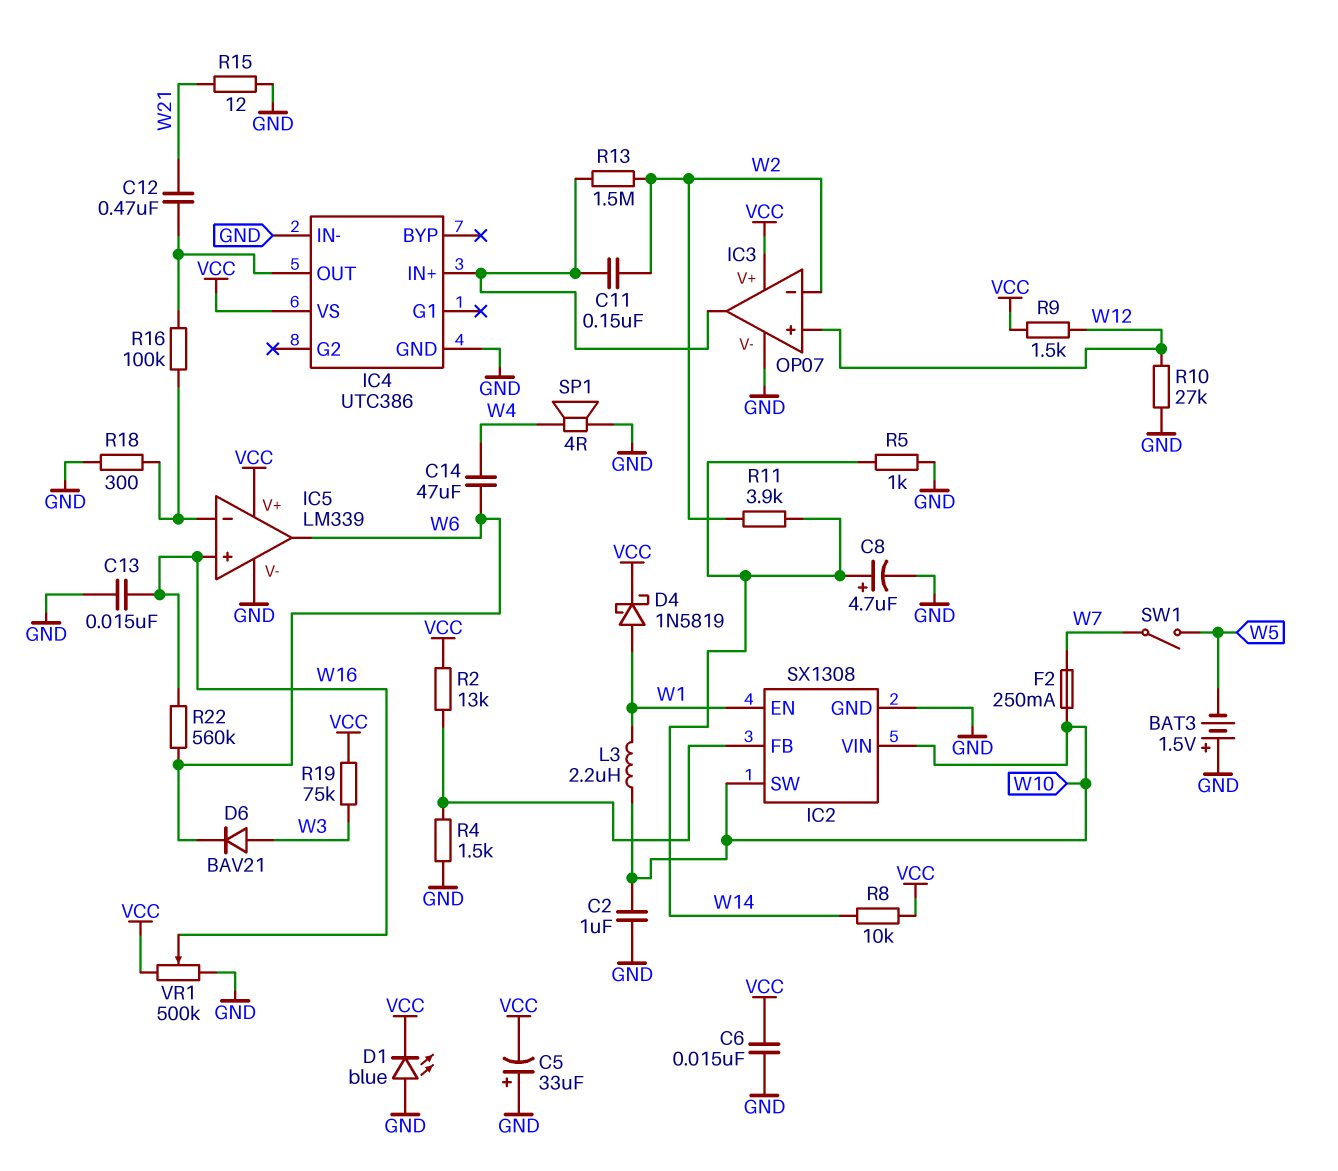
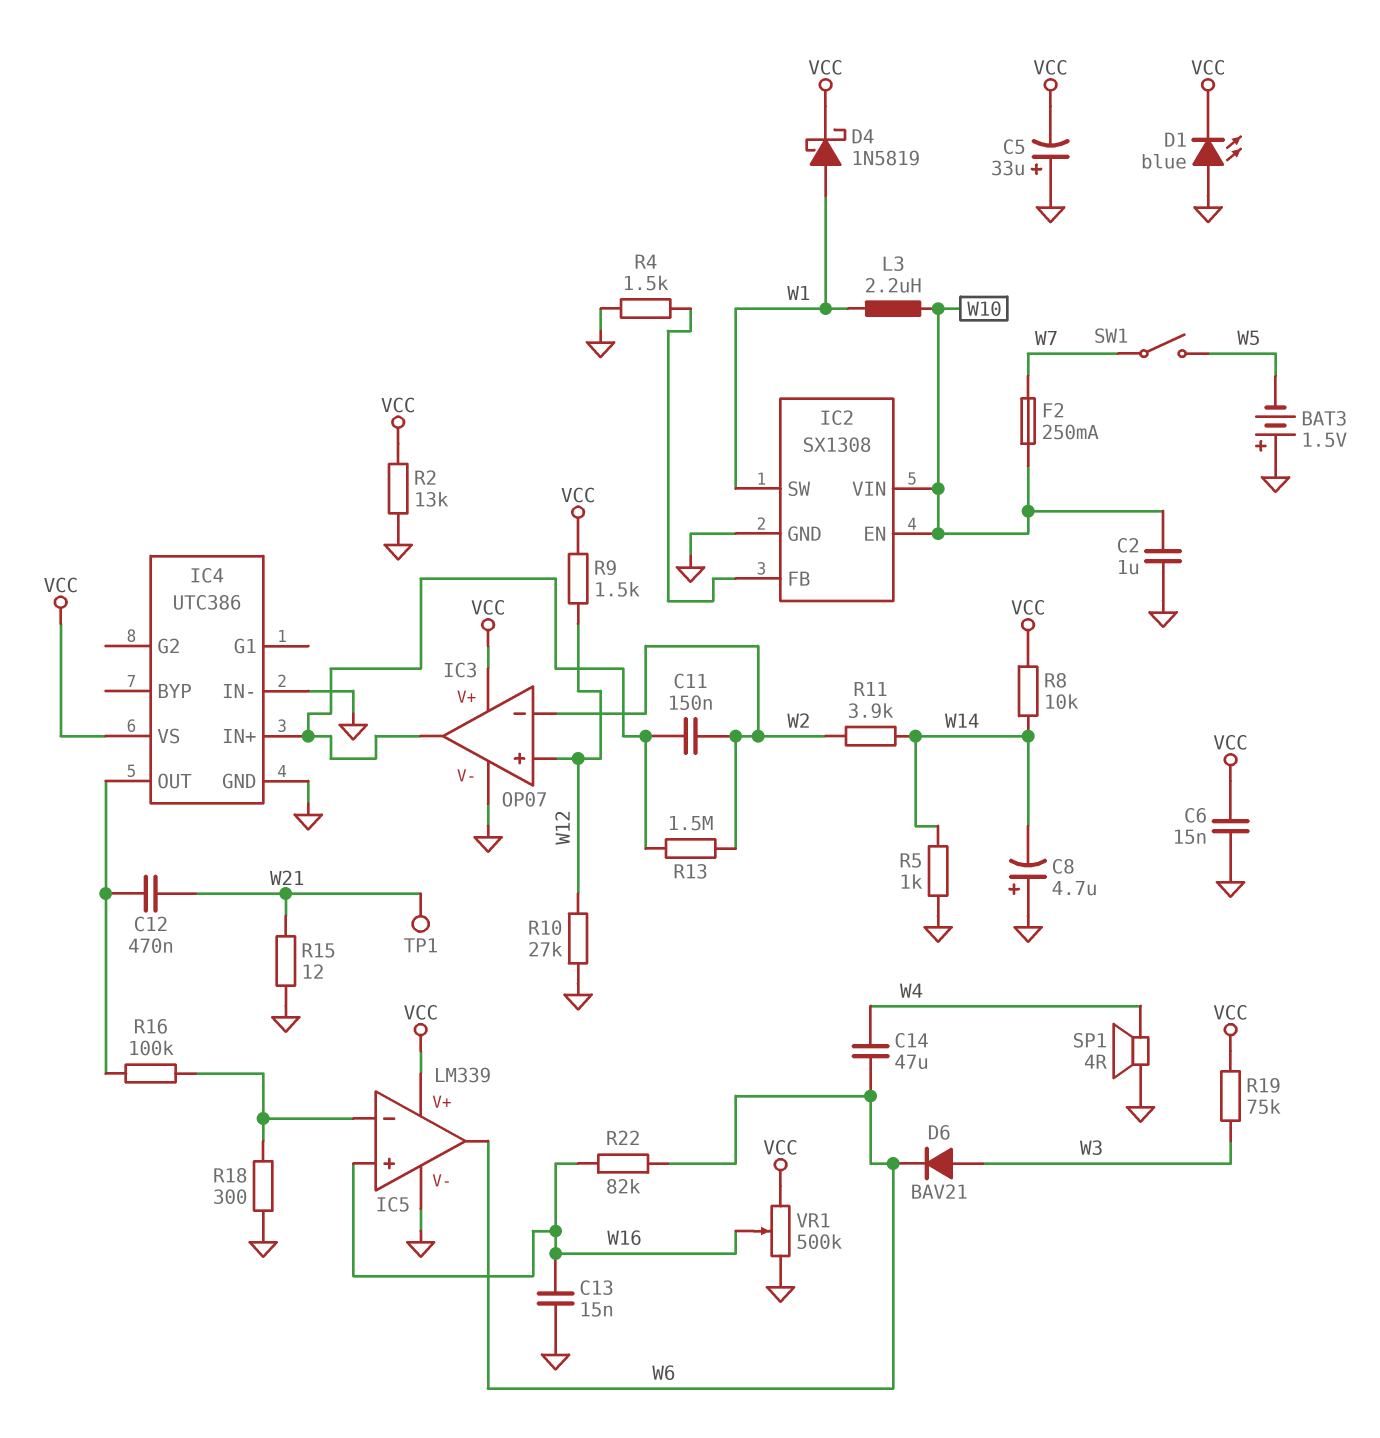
C8: 4.7uF (plus W14, minus GND) -> 4.7uF (plus GND, minus W14)
IC2 pin EN: W1 -> W10
IC2 pin SW: W10 -> W1
R2: 13k (IC2/FB, VCC) -> 13k (GND, VCC)
R22: 560k (W6, W16) -> 82k (W6, W16)
TP1: none -> test point (W21)

